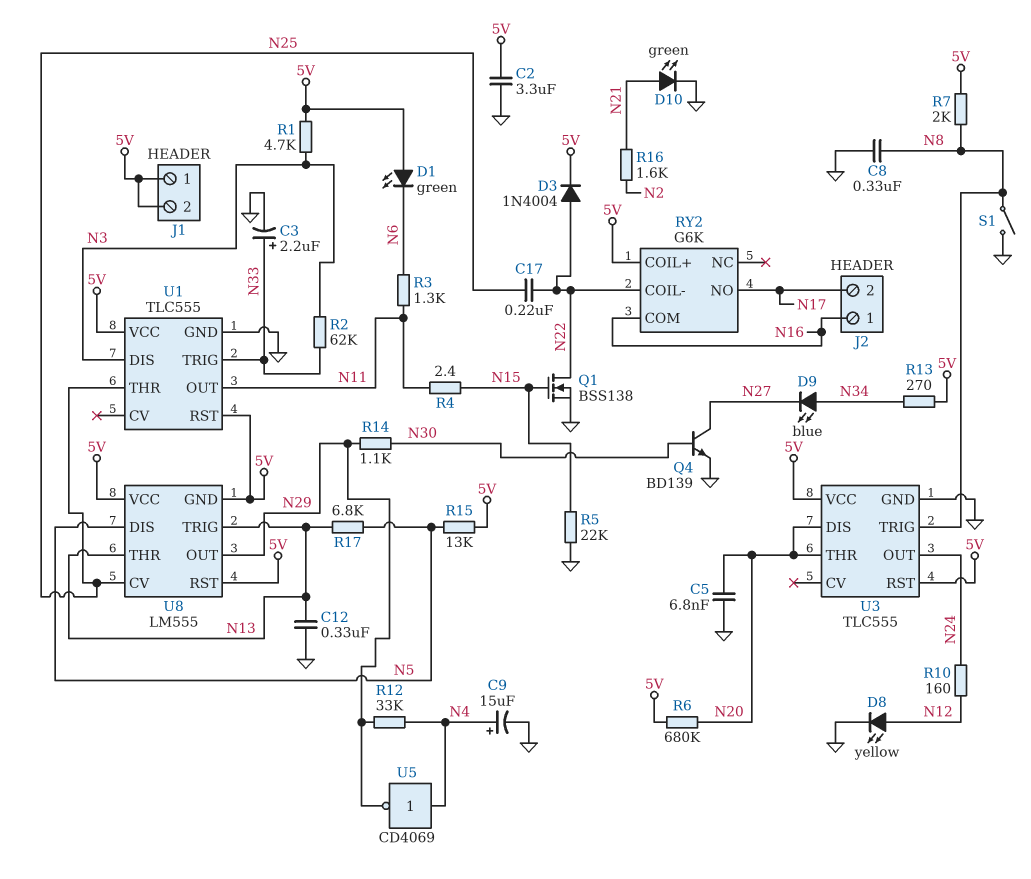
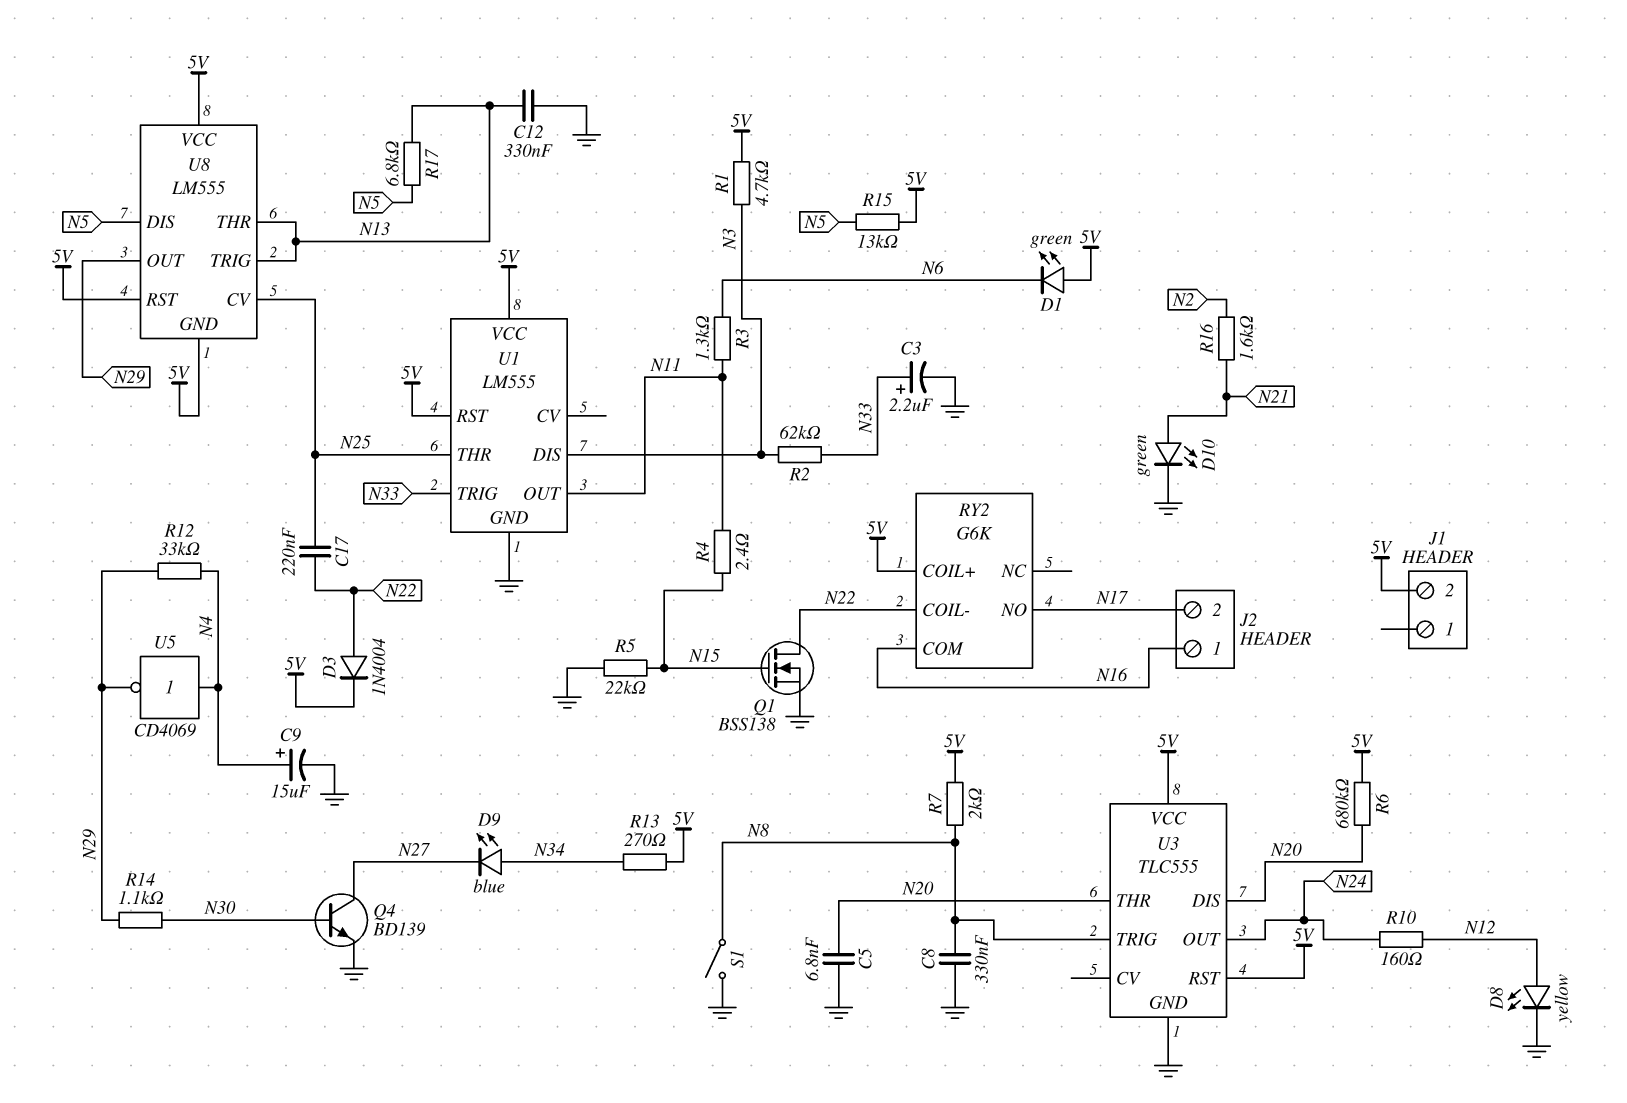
C2: 3.3uF (5V, GND) -> none
J1 pin 1: 5V -> none
U1: TLC555 -> LM555

